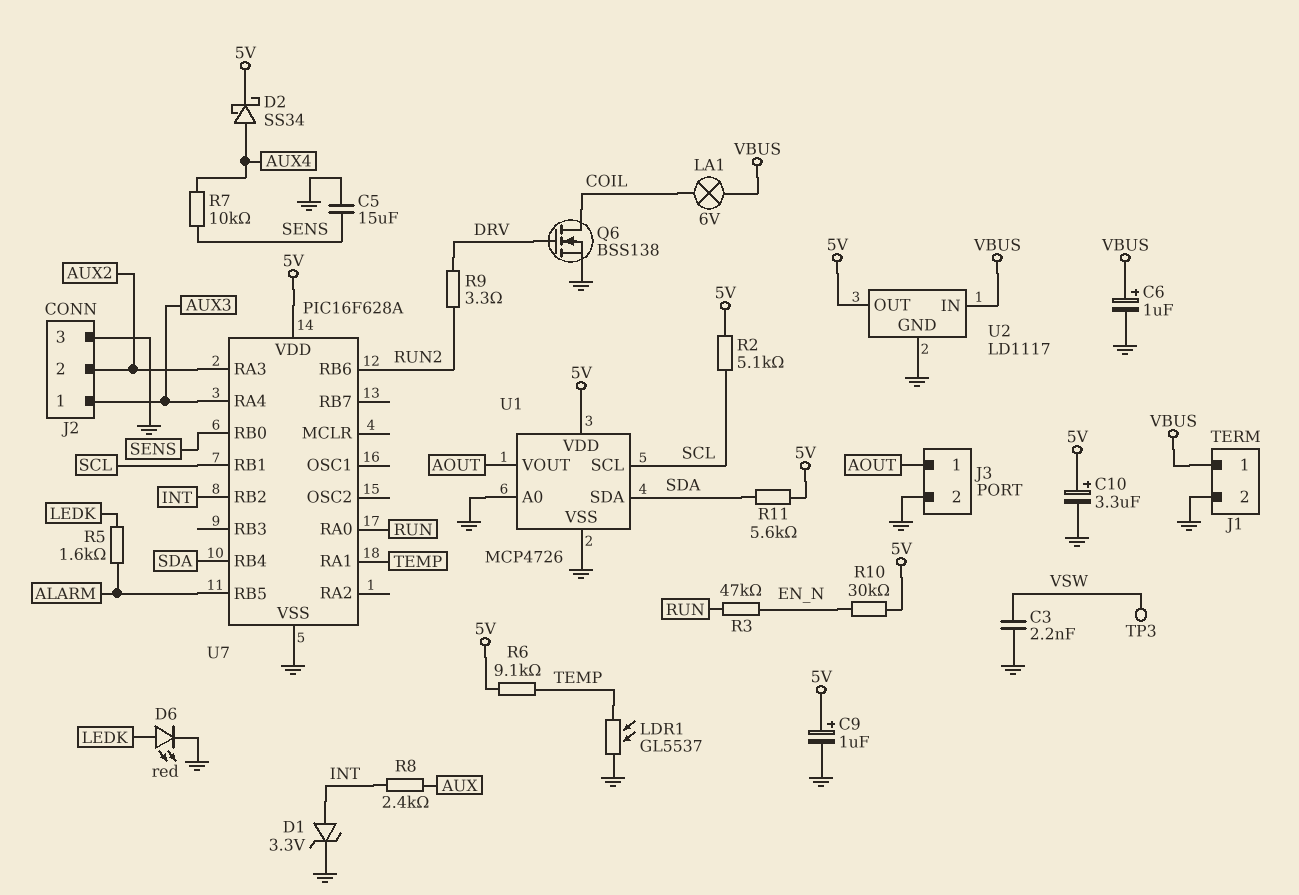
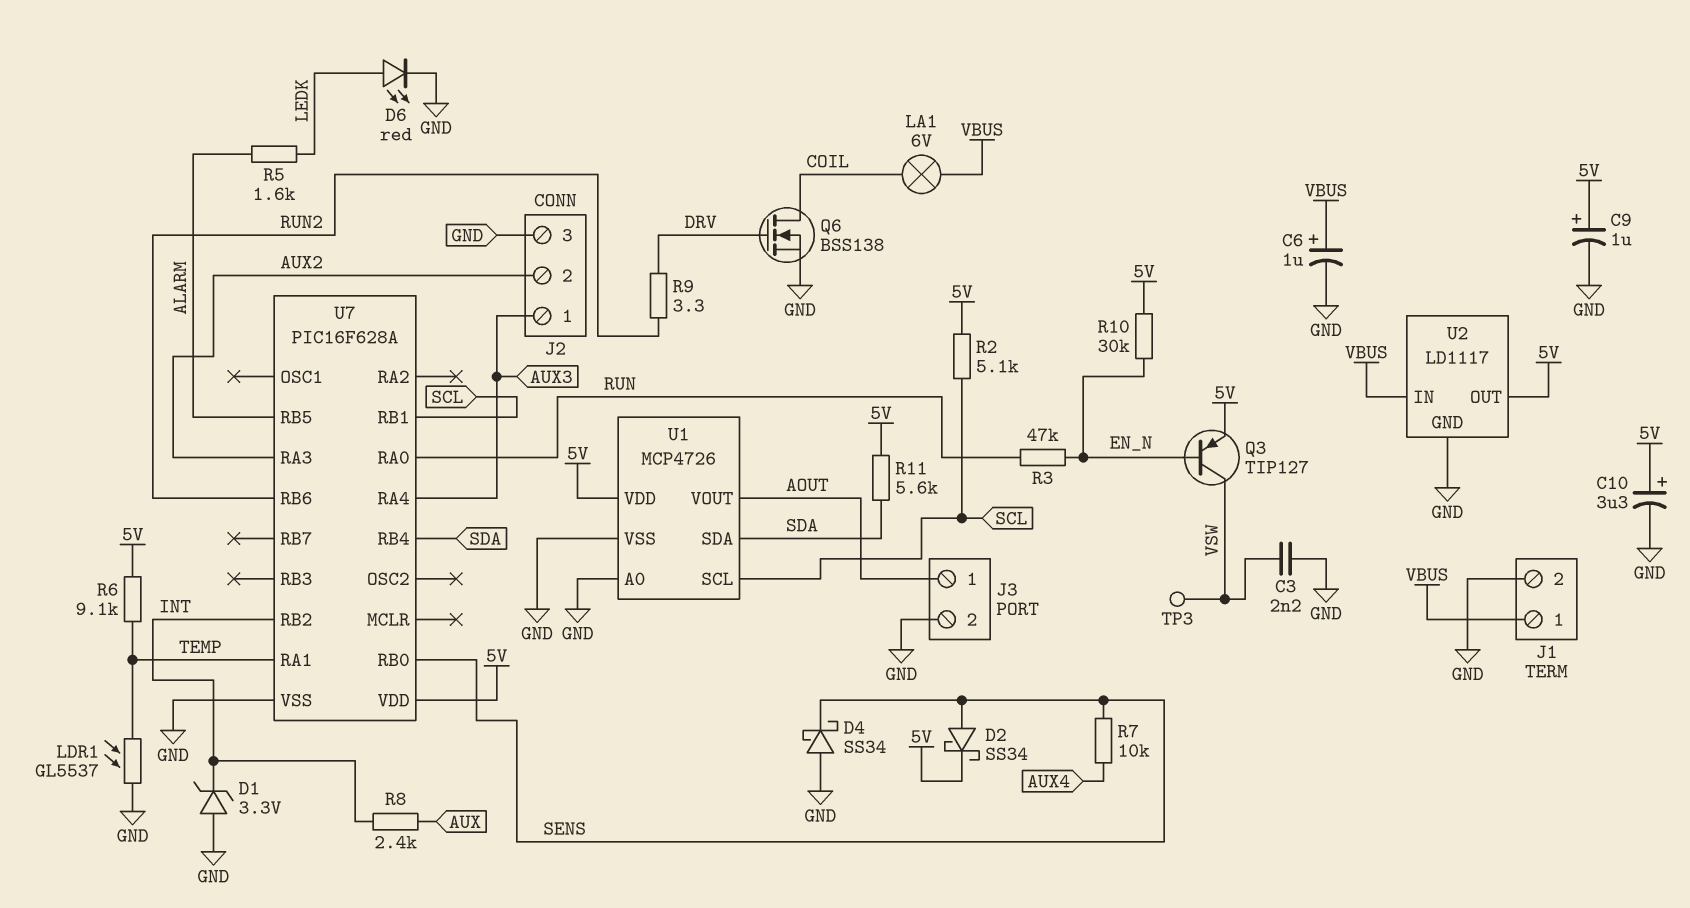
C5: 15uF (GND, SENS) -> none
D1: zener 3.3V (A INT, K GND) -> zener 3.3V (A GND, K INT)
D2: schottky SS34 (A AUX4, K 5V) -> schottky SS34 (A SENS, K 5V)
D4: none -> schottky SS34 (A GND, K SENS)
Q3: none -> PNP TIP127 (B EN_N, C VSW, E 5V)

